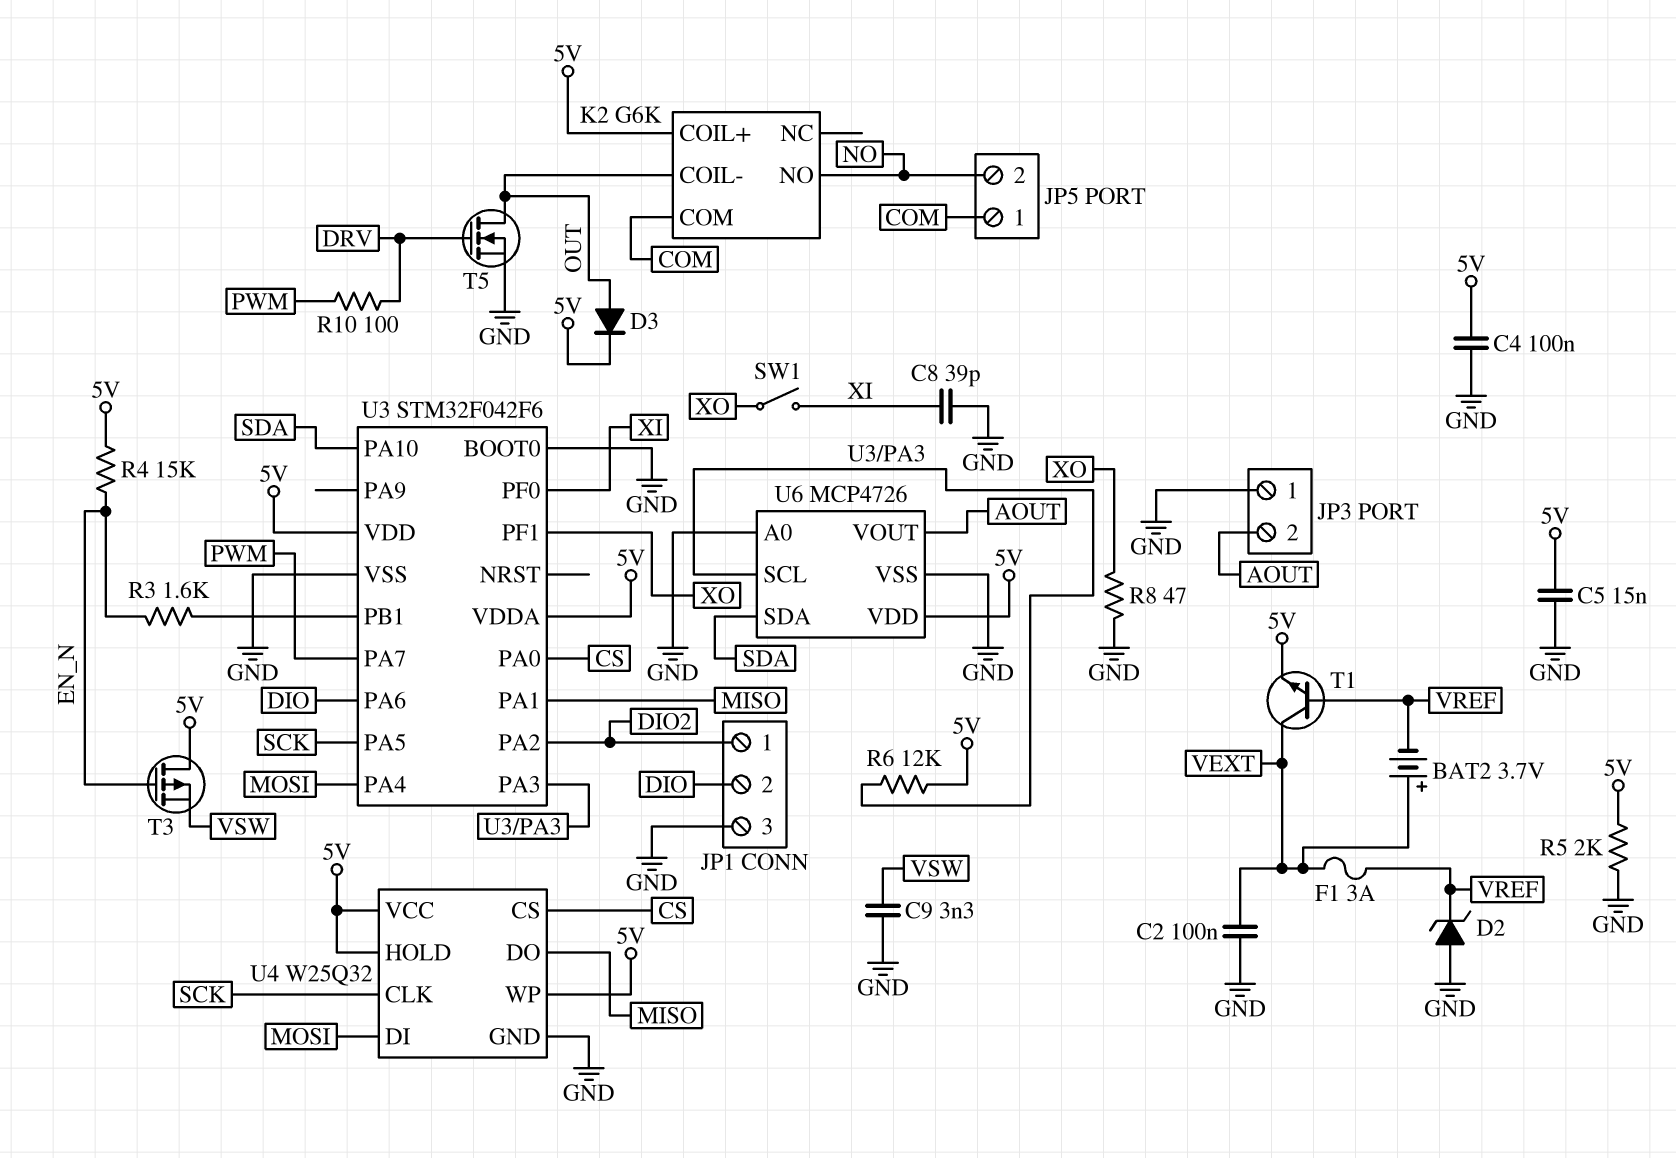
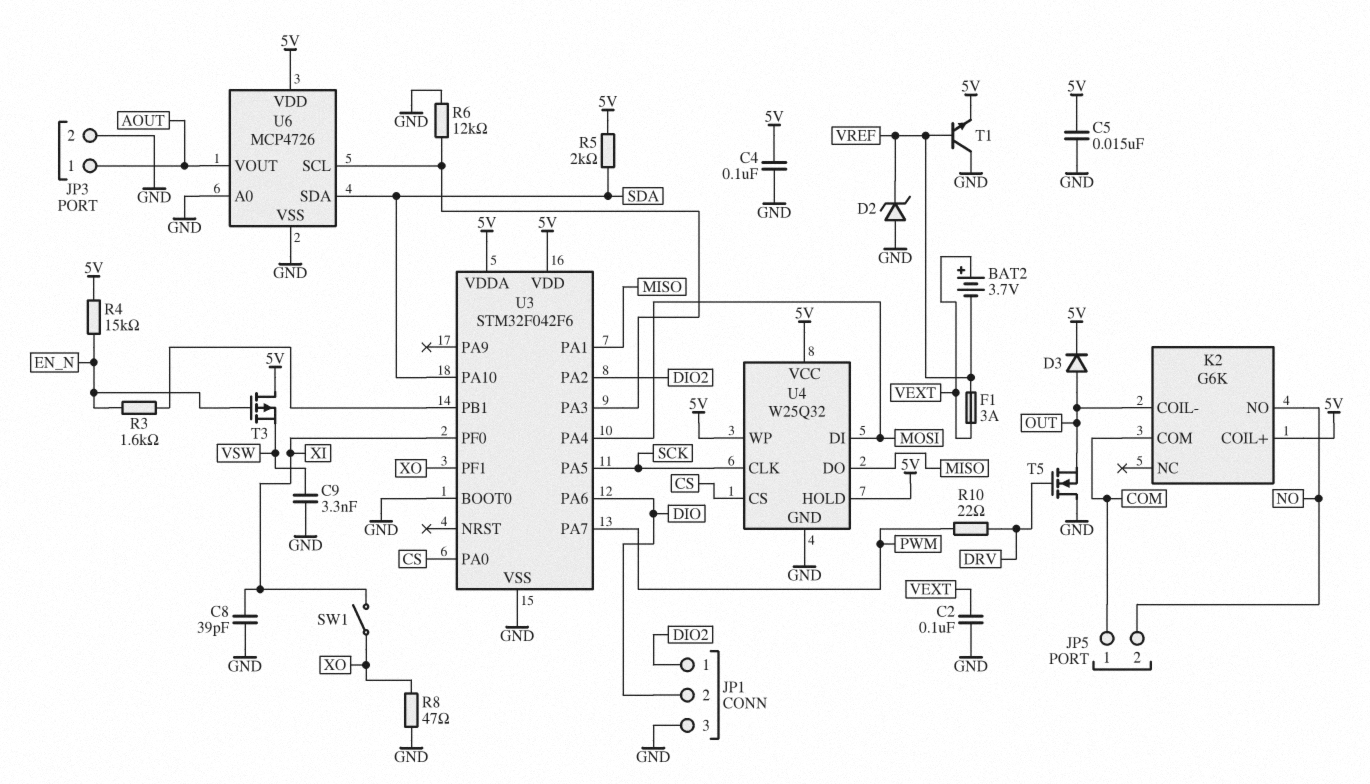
JP3 pin 1: GND -> AOUT
JP3 pin 2: AOUT -> GND
R5: 2k (5V, GND) -> 2k (5V, SDA)
R6: 12k (5V, U3/PA3) -> 12k (GND, U3/PA3)
R10: 100 (DRV, PWM) -> 22 (DRV, PWM)
T1: NPN (B VREF, C VEXT, E 5V) -> NPN (B VREF, C GND, E 5V)
T5: NMOS (G DRV, D OUT, S GND) -> NMOS (G DRV, D GND, S OUT)

